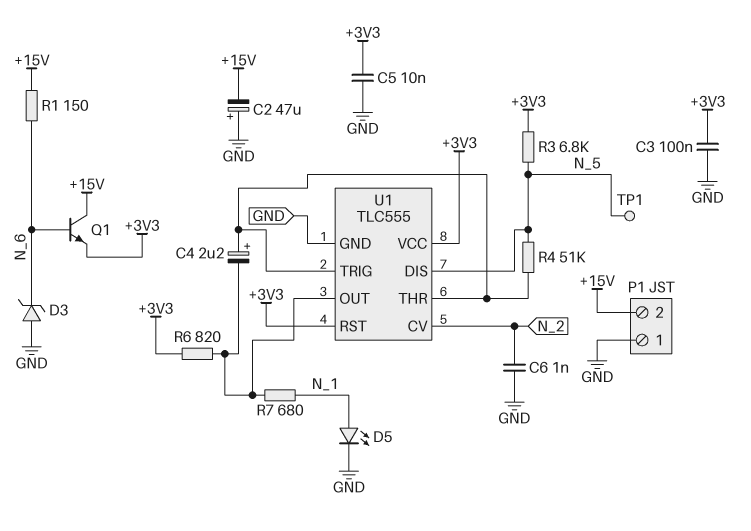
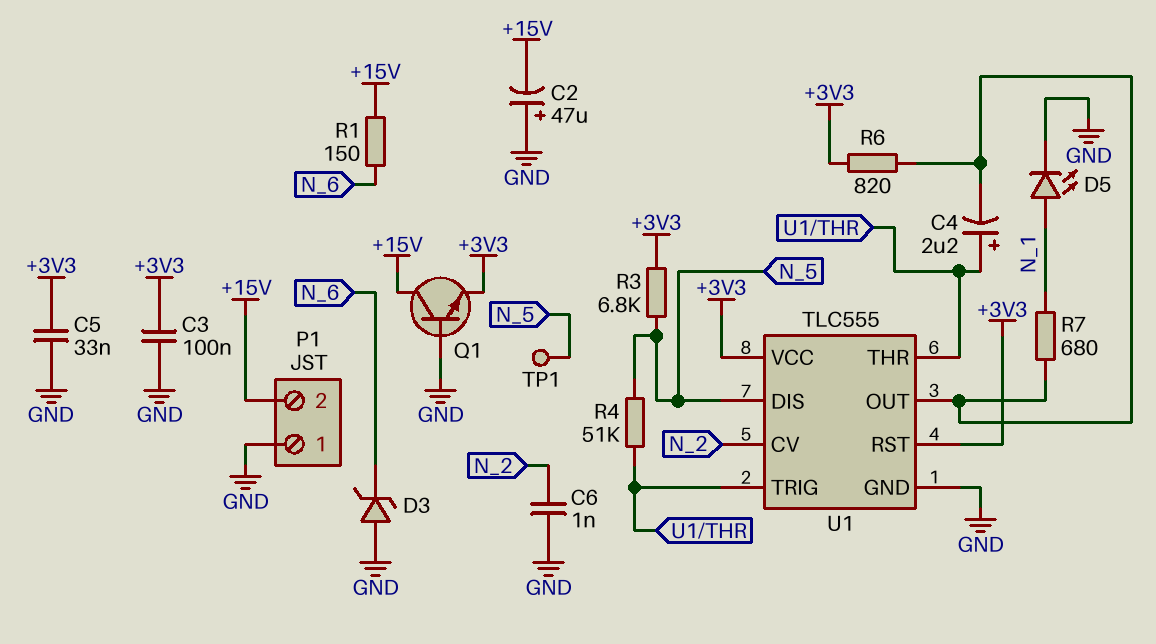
C5: 10nF (+3V3, GND) -> 33nF (+3V3, GND)
Q1: NPN (B N_6, C +15V, E +3V3) -> NPN (B GND, C +15V, E +3V3)

